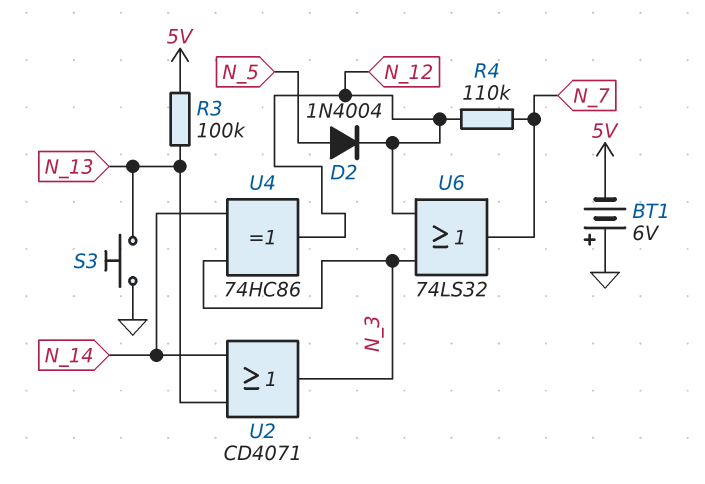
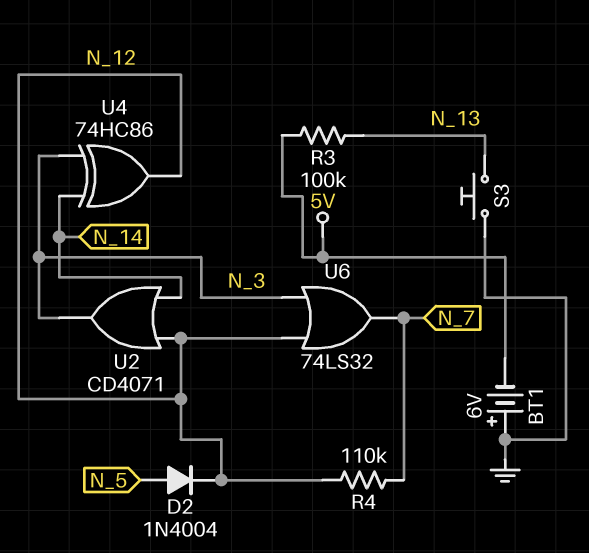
U2: OR CD4071 (in N_13, in N_14, out N_3) -> OR CD4071 (in N_12, in N_14, out N_3)

